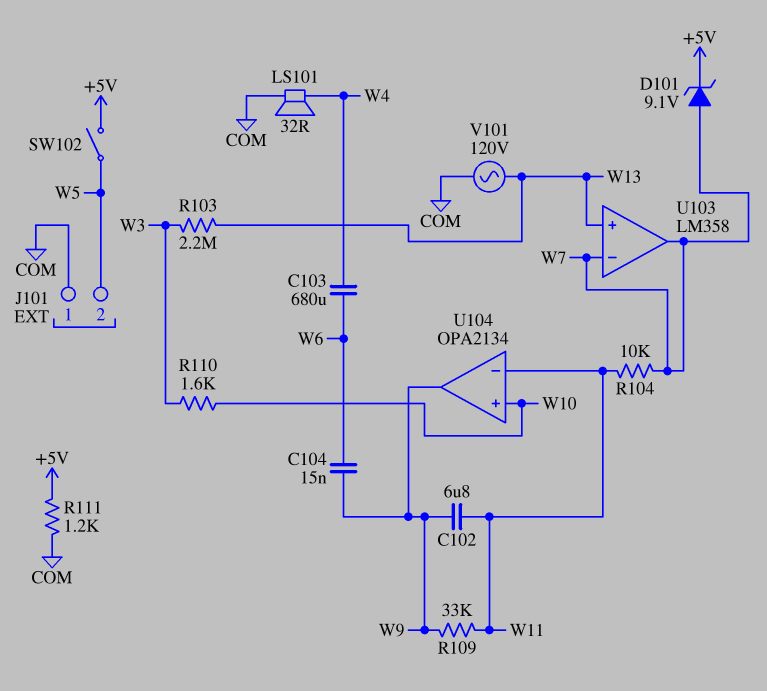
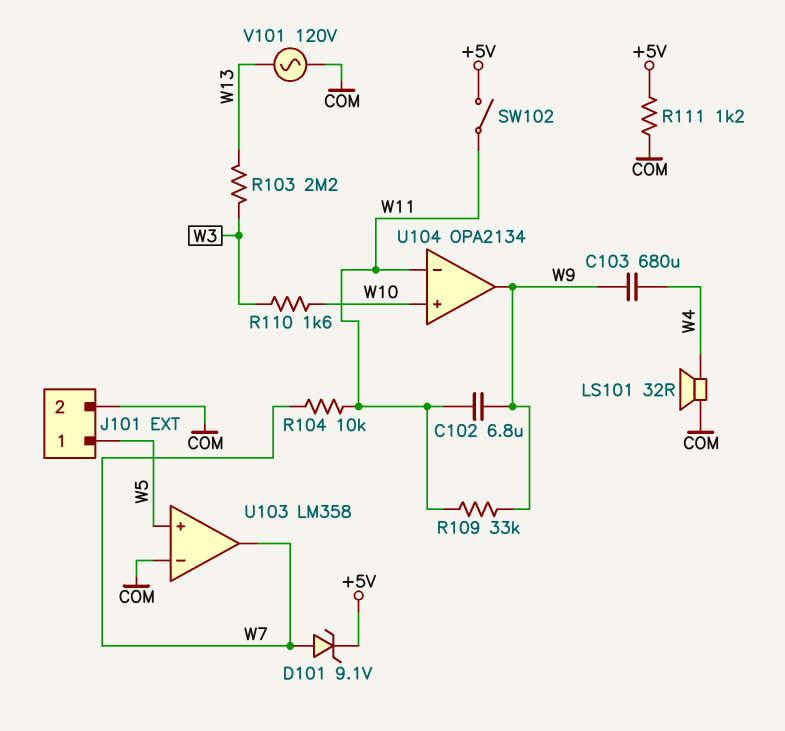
C103: 680uF (W4, W6) -> 680uF (W4, W9)
C104: 15nF (W6, W9) -> none
J101 pin 1: COM -> W5
J101 pin 2: W5 -> COM
SW102: switch (+5V, W5) -> switch (+5V, W11)
U103 pin in+: W13 -> W5
U103 pin in-: W7 -> COM

